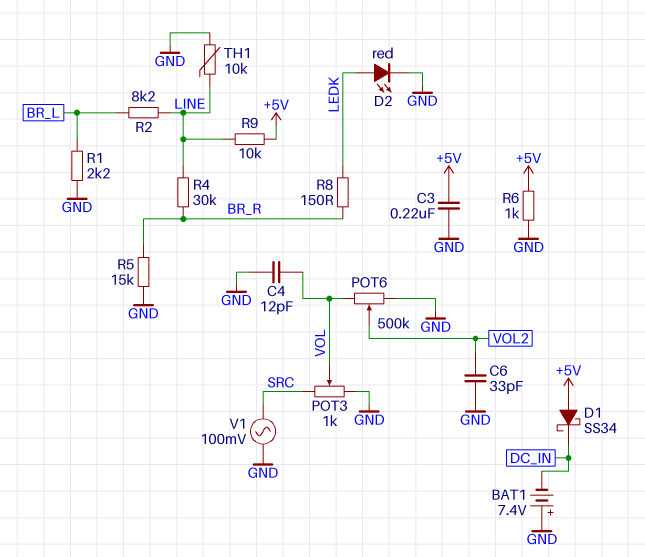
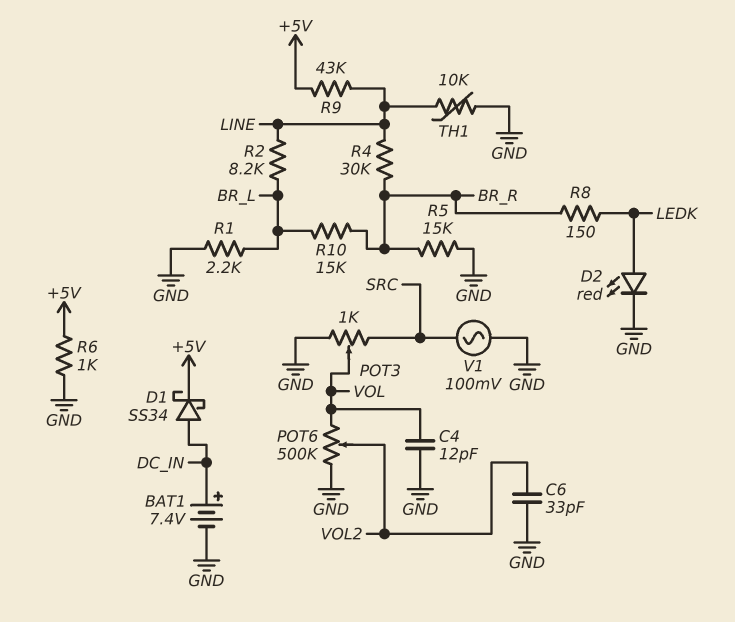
BAT1: 7.4V (plus GND, minus DC_IN) -> 7.4V (plus DC_IN, minus GND)
C3: 220nF (+5V, GND) -> none
D1: schottky SS34 (A +5V, K DC_IN) -> schottky SS34 (A DC_IN, K +5V)
R9: 10k (+5V, LINE) -> 43k (+5V, LINE)
R10: none -> 15k (BR_L, BR_R)

